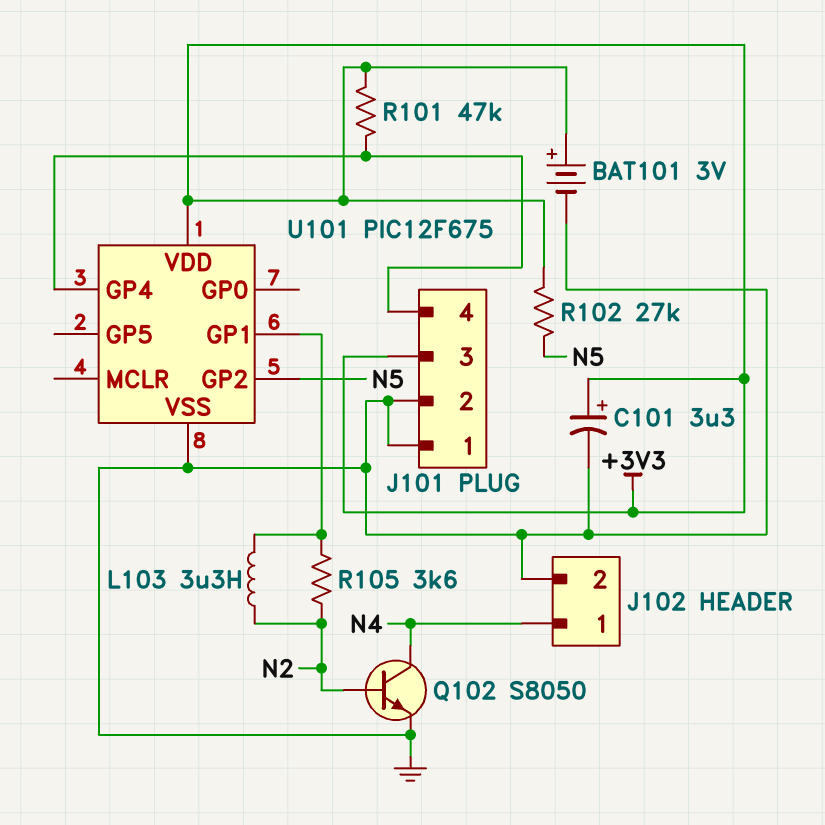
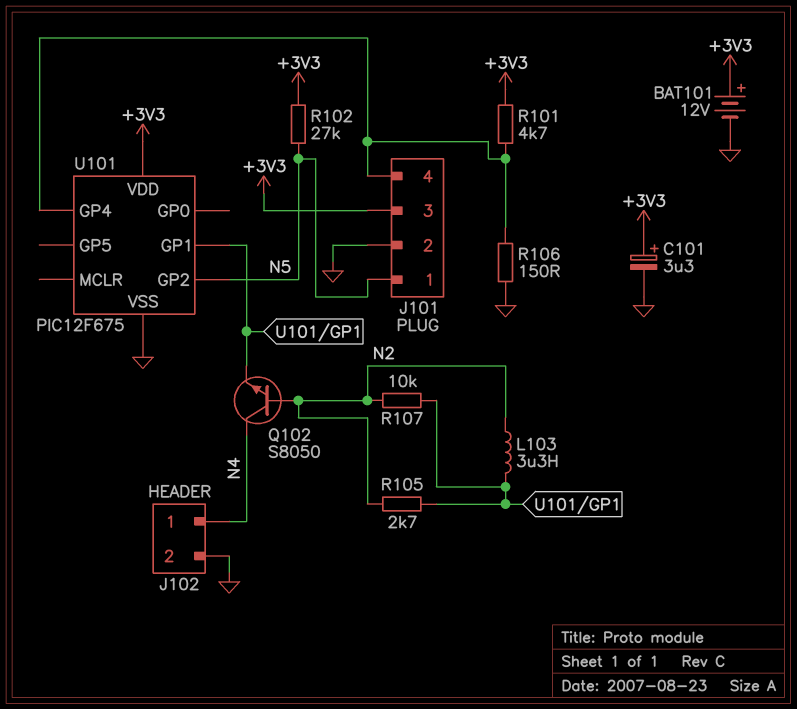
BAT101: 3V (plus +3V3, minus GND) -> 12V (plus +3V3, minus GND)
J101 pin 1: GND -> N5
Q102: NPN S8050 (B N2, C N4, E GND) -> NPN S8050 (B N2, C N4, E U101/GP1)
R101: 47k (+3V3, J101/4) -> 4.7k (+3V3, J101/4)
R105: 3.6k (N2, U101/GP1) -> 2.7k (N2, U101/GP1)
R106: none -> 150 (GND, J101/4)
R107: none -> 10k (N2, U101/GP1)

